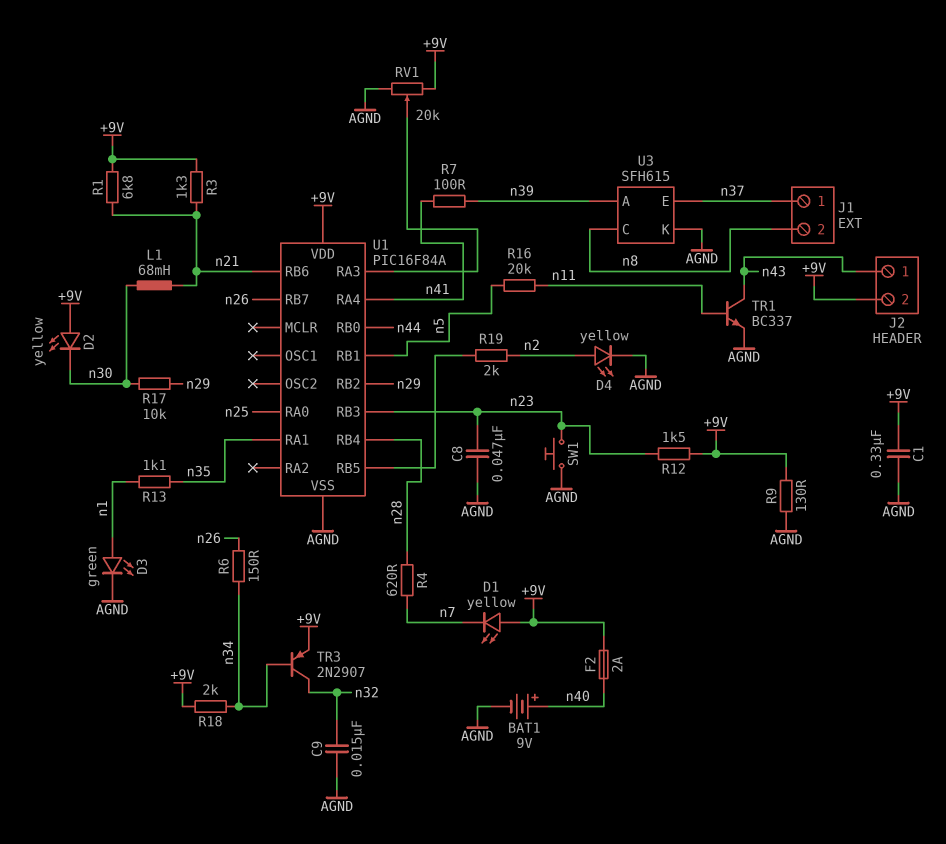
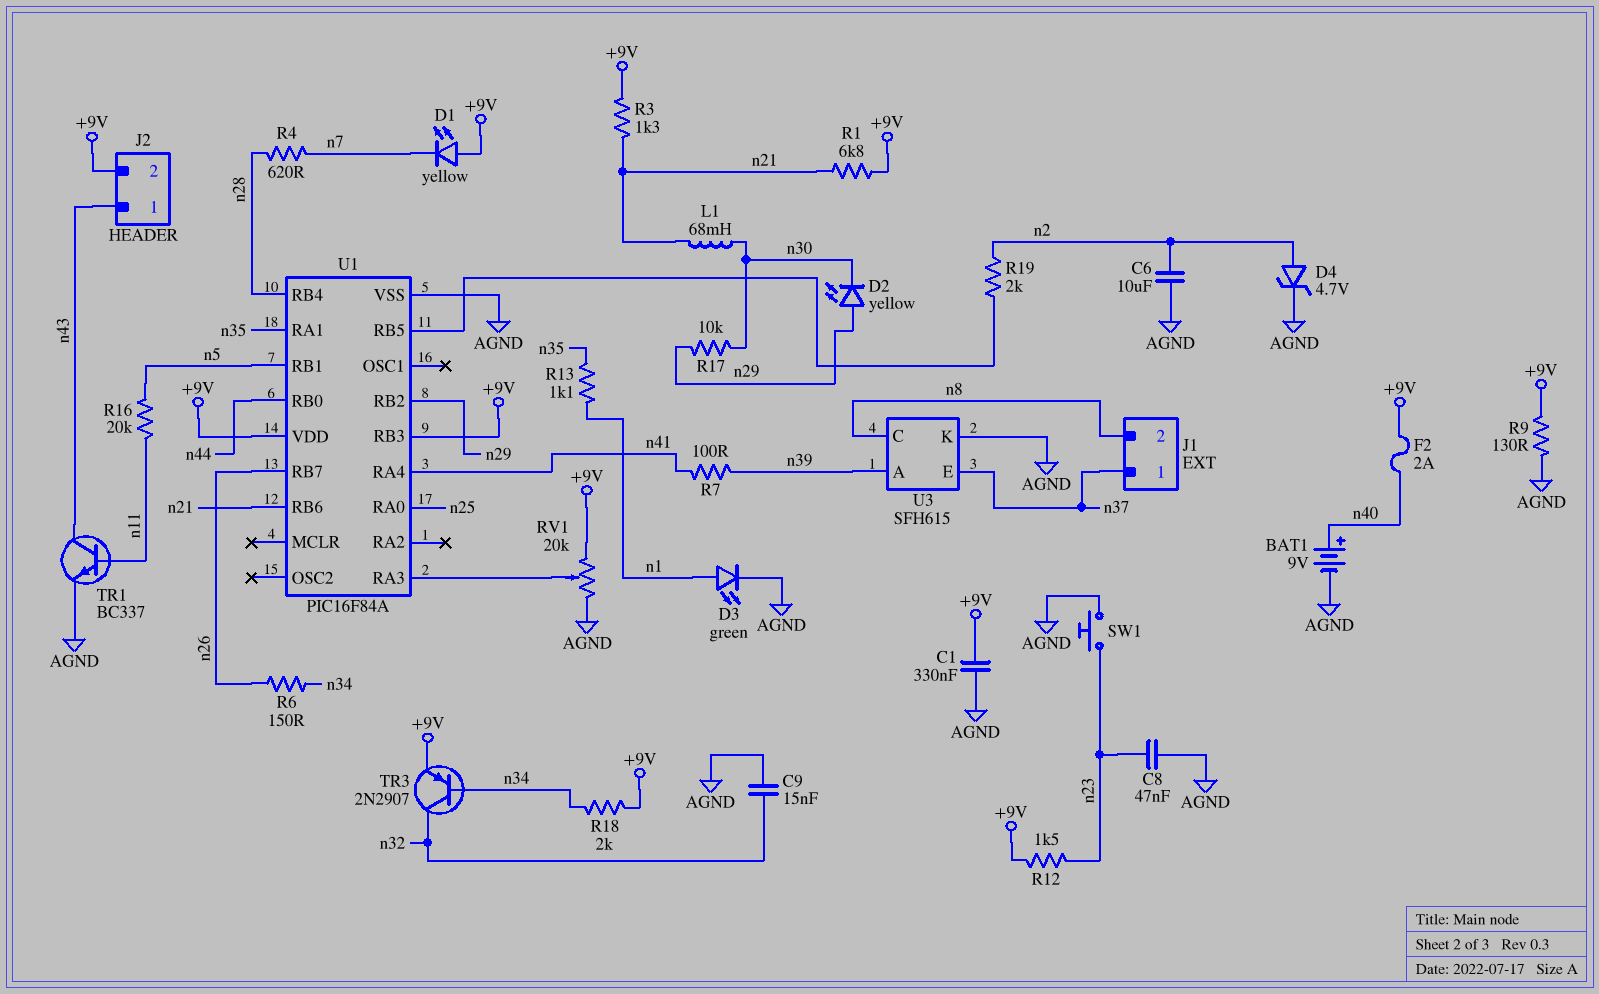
C6: none -> 10uF (AGND, n2)
D2: LED yellow (A +9V, K n30) -> LED yellow (A n29, K n30)
D4: LED yellow (A n2, K AGND) -> zener 4.7V (A n2, K AGND)
U1 pin RB3: n23 -> +9V

